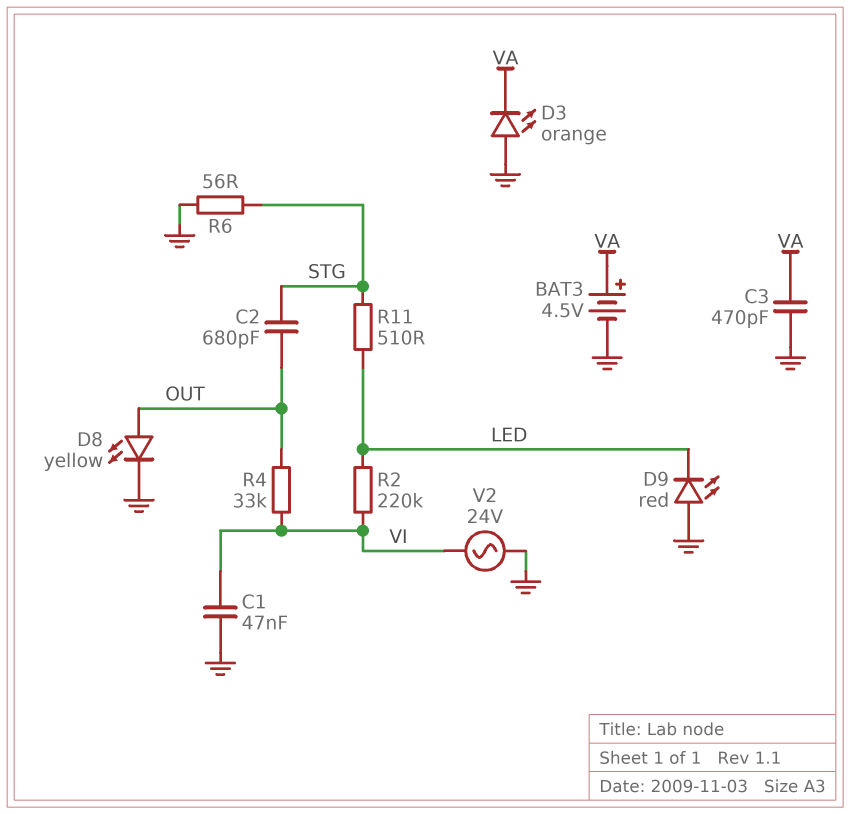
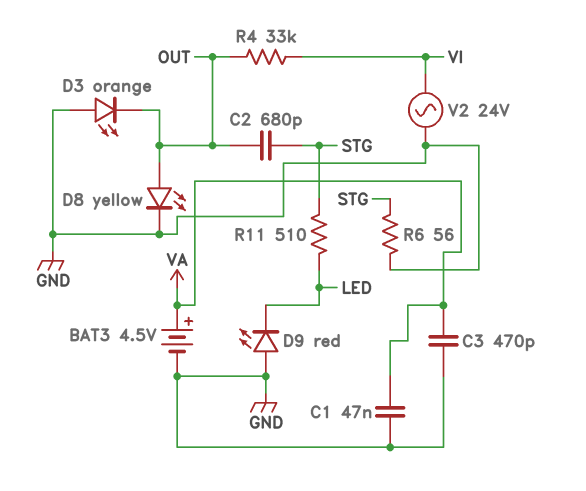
C1: 47nF (GND, VI) -> 47nF (GND, VA)
D3: LED orange (A GND, K VA) -> LED orange (A GND, K OUT)
R2: 220k (LED, VI) -> none

